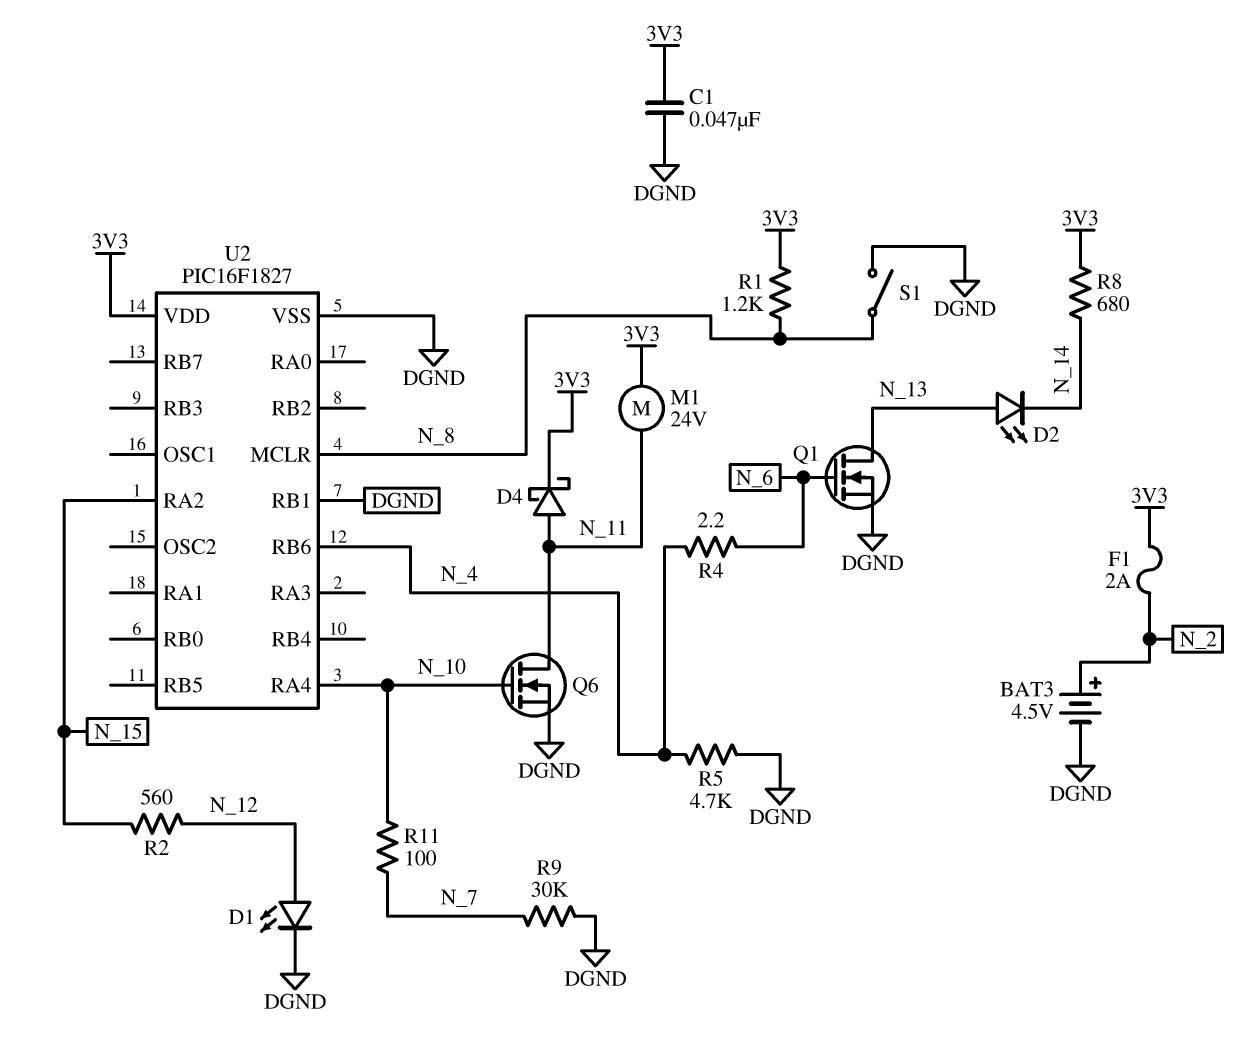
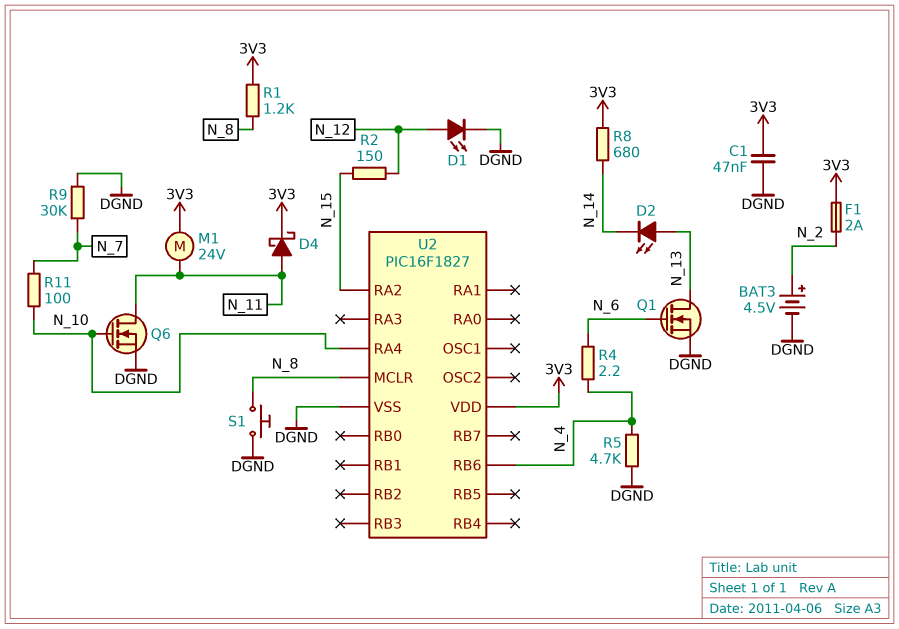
R2: 560 (N_12, N_15) -> 150 (N_12, N_15)
S1: switch (DGND, N_8) -> button (DGND, N_8)
U2 pin RB1: DGND -> none

